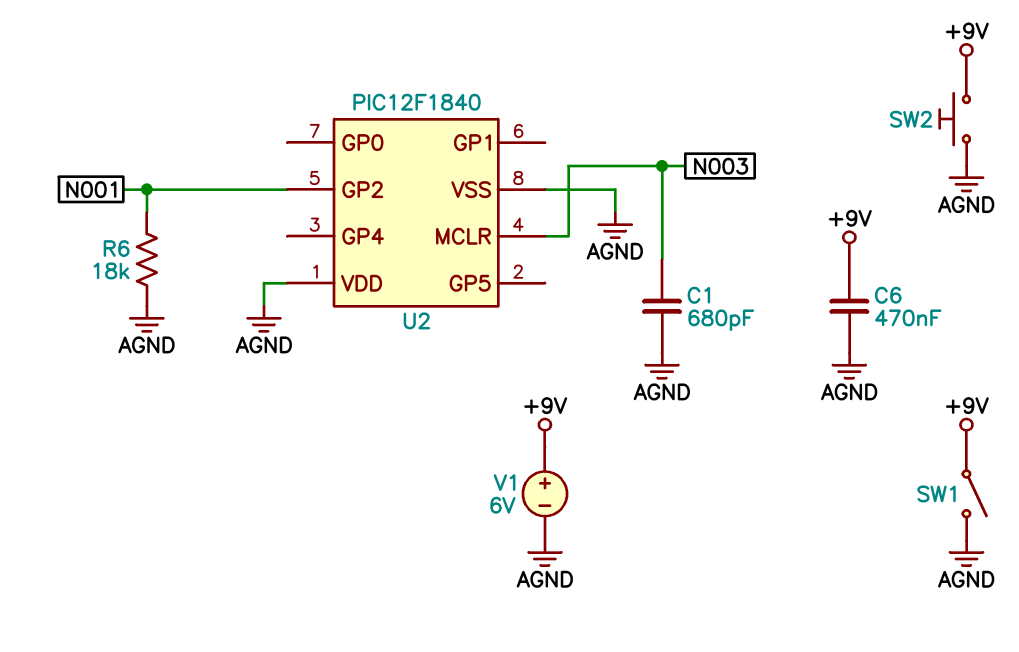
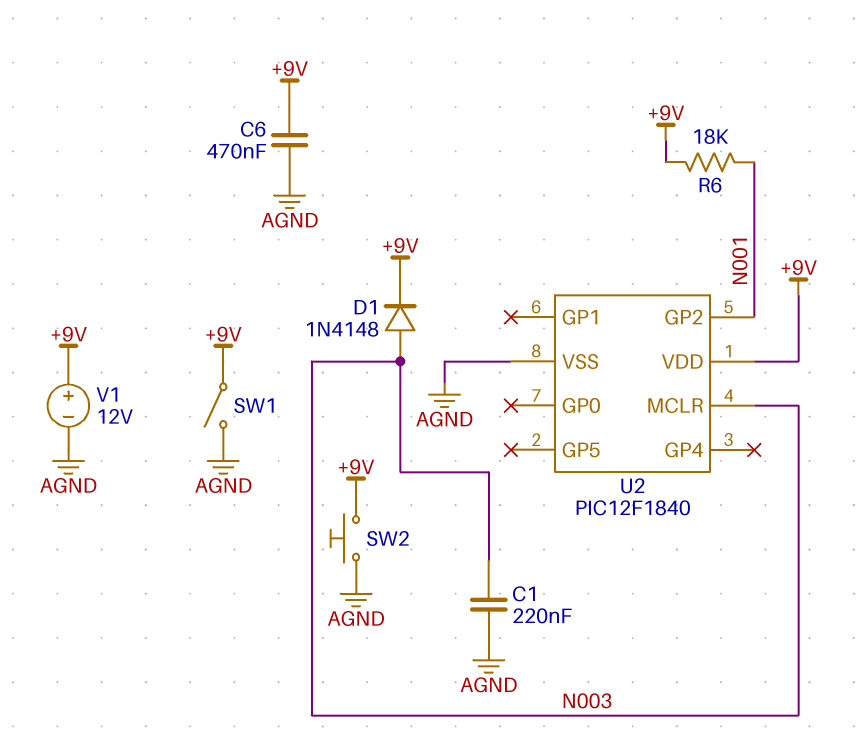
C1: 680pF (AGND, N003) -> 220nF (AGND, N003)
D1: none -> diode 1N4148 (A N003, K +9V)
R6: 18k (AGND, N001) -> 18k (+9V, N001)
U2 pin VDD: AGND -> +9V
V1: 6V (plus +9V, minus AGND) -> 12V (plus +9V, minus AGND)

